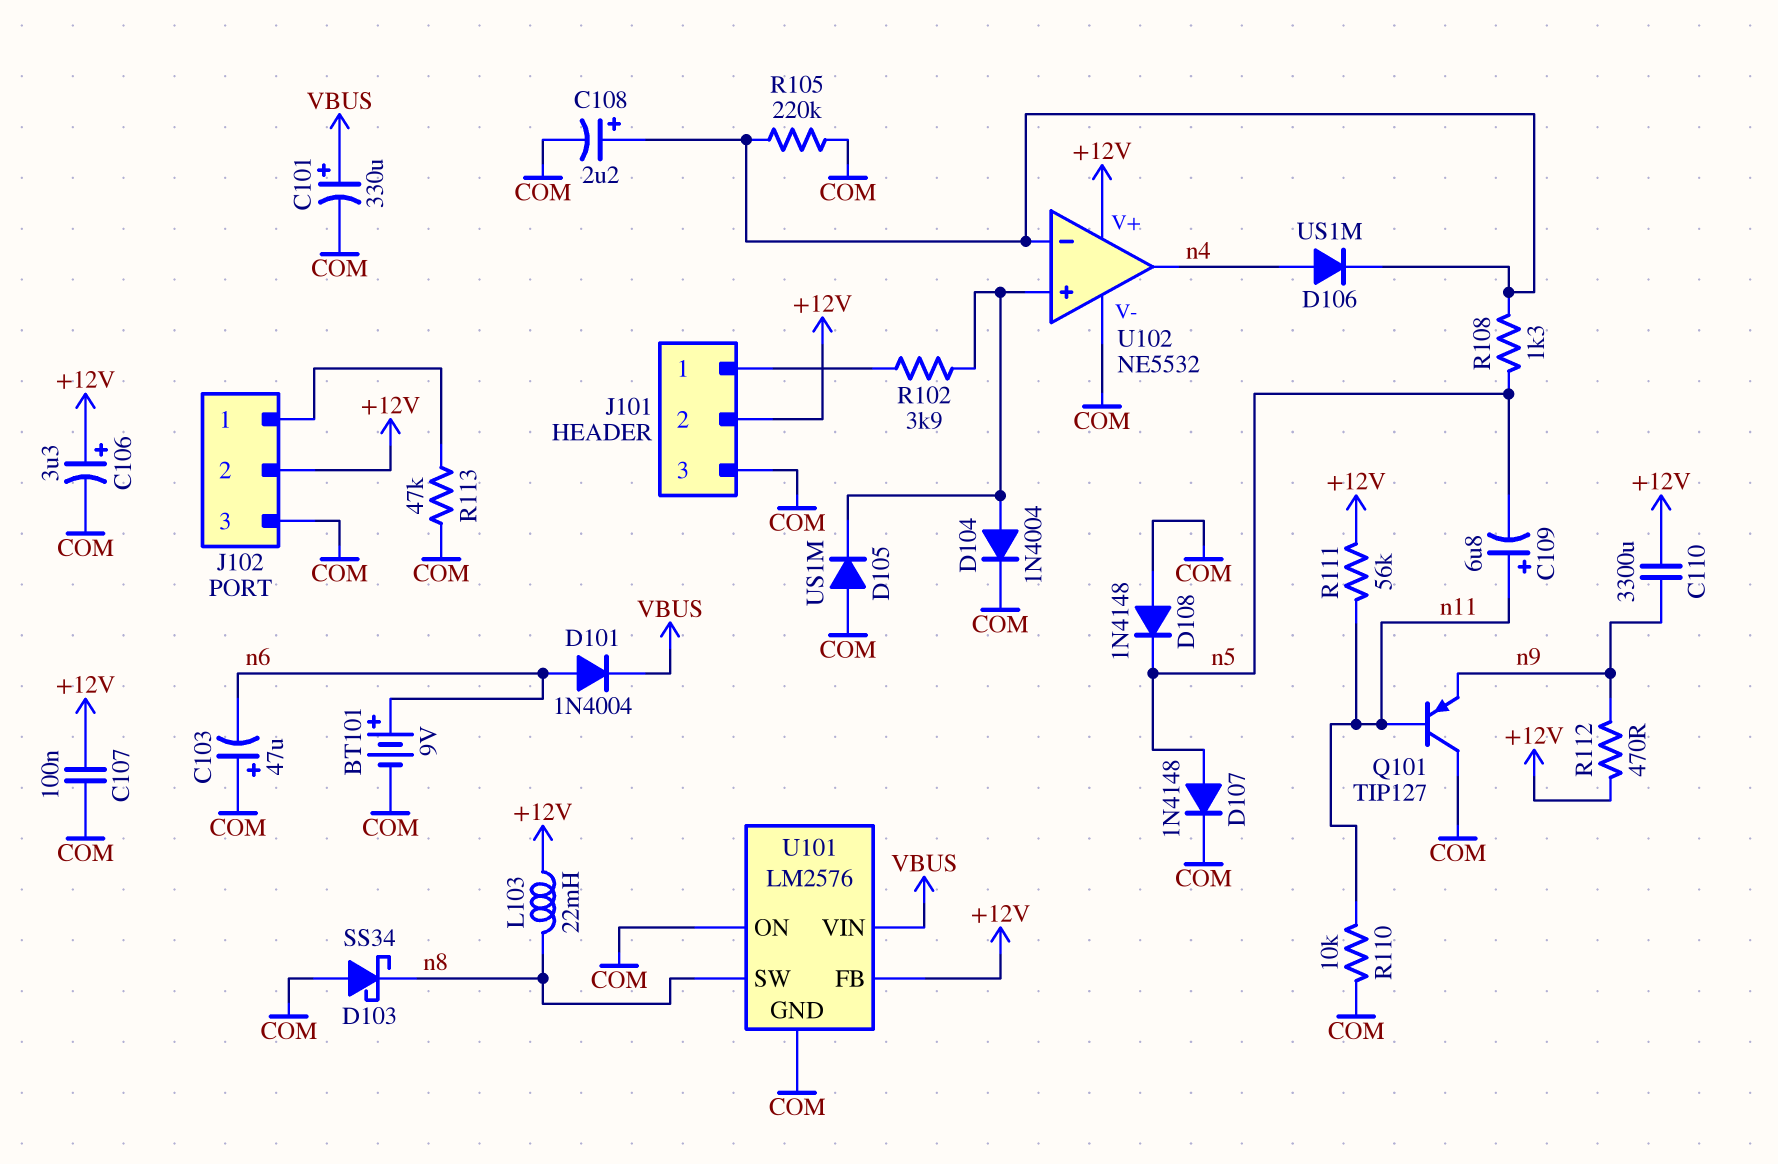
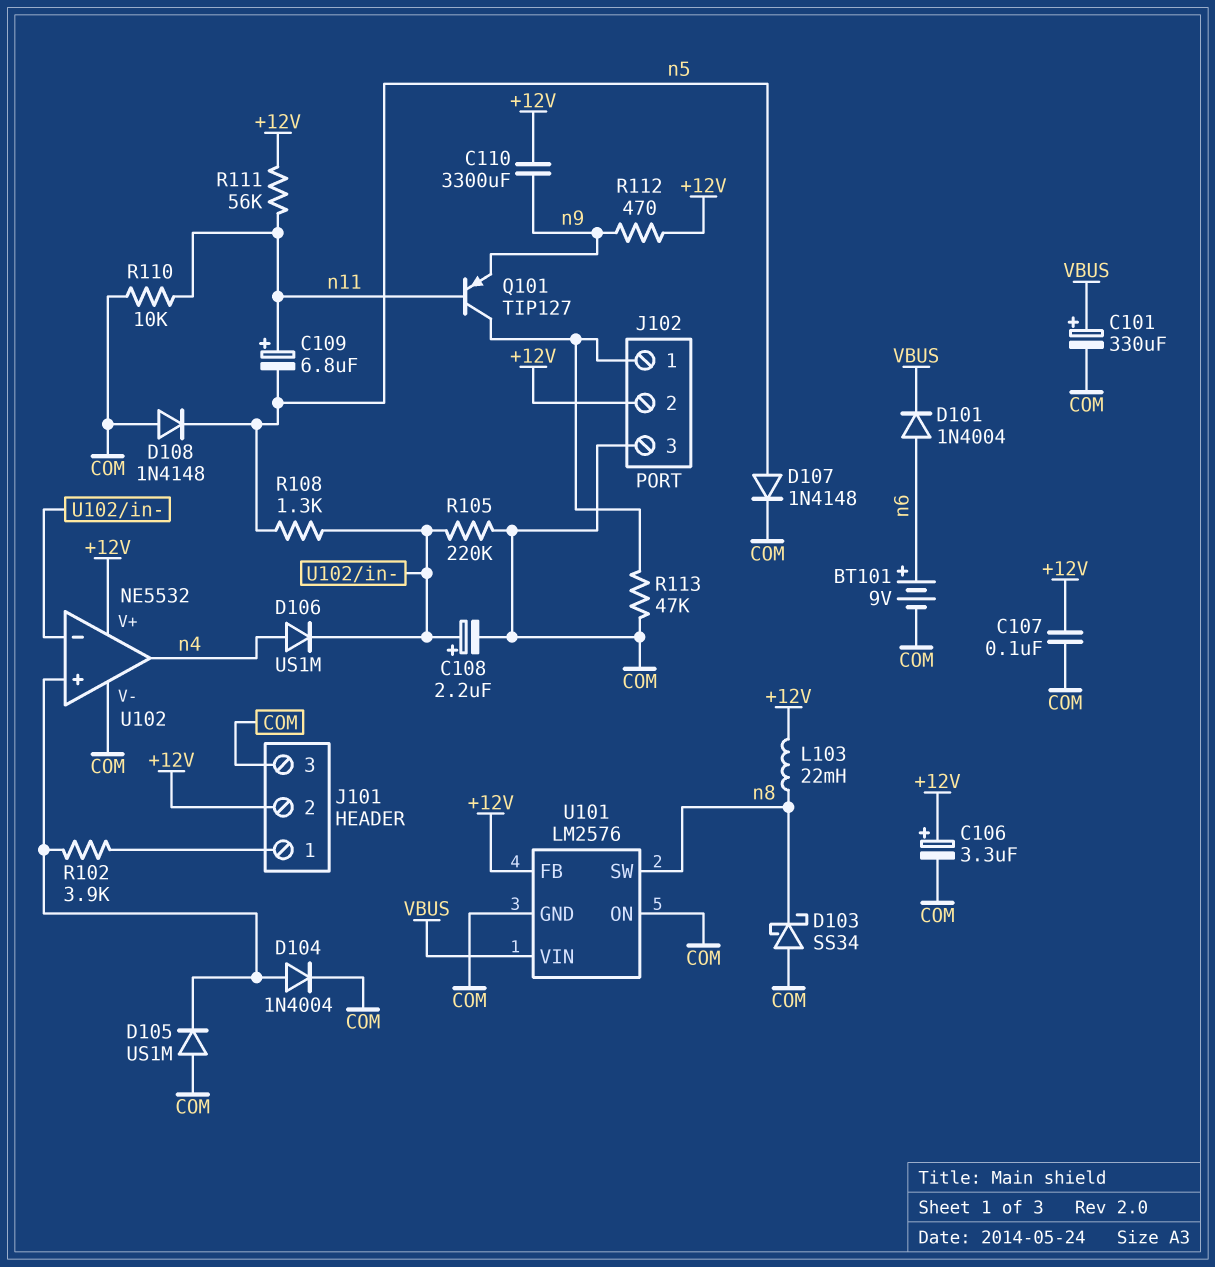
C103: 47uF (plus COM, minus n6) -> none
Q101: PNP TIP127 (B n11, C COM, E n9) -> PNP TIP127 (B n11, C J102/1, E n9)

